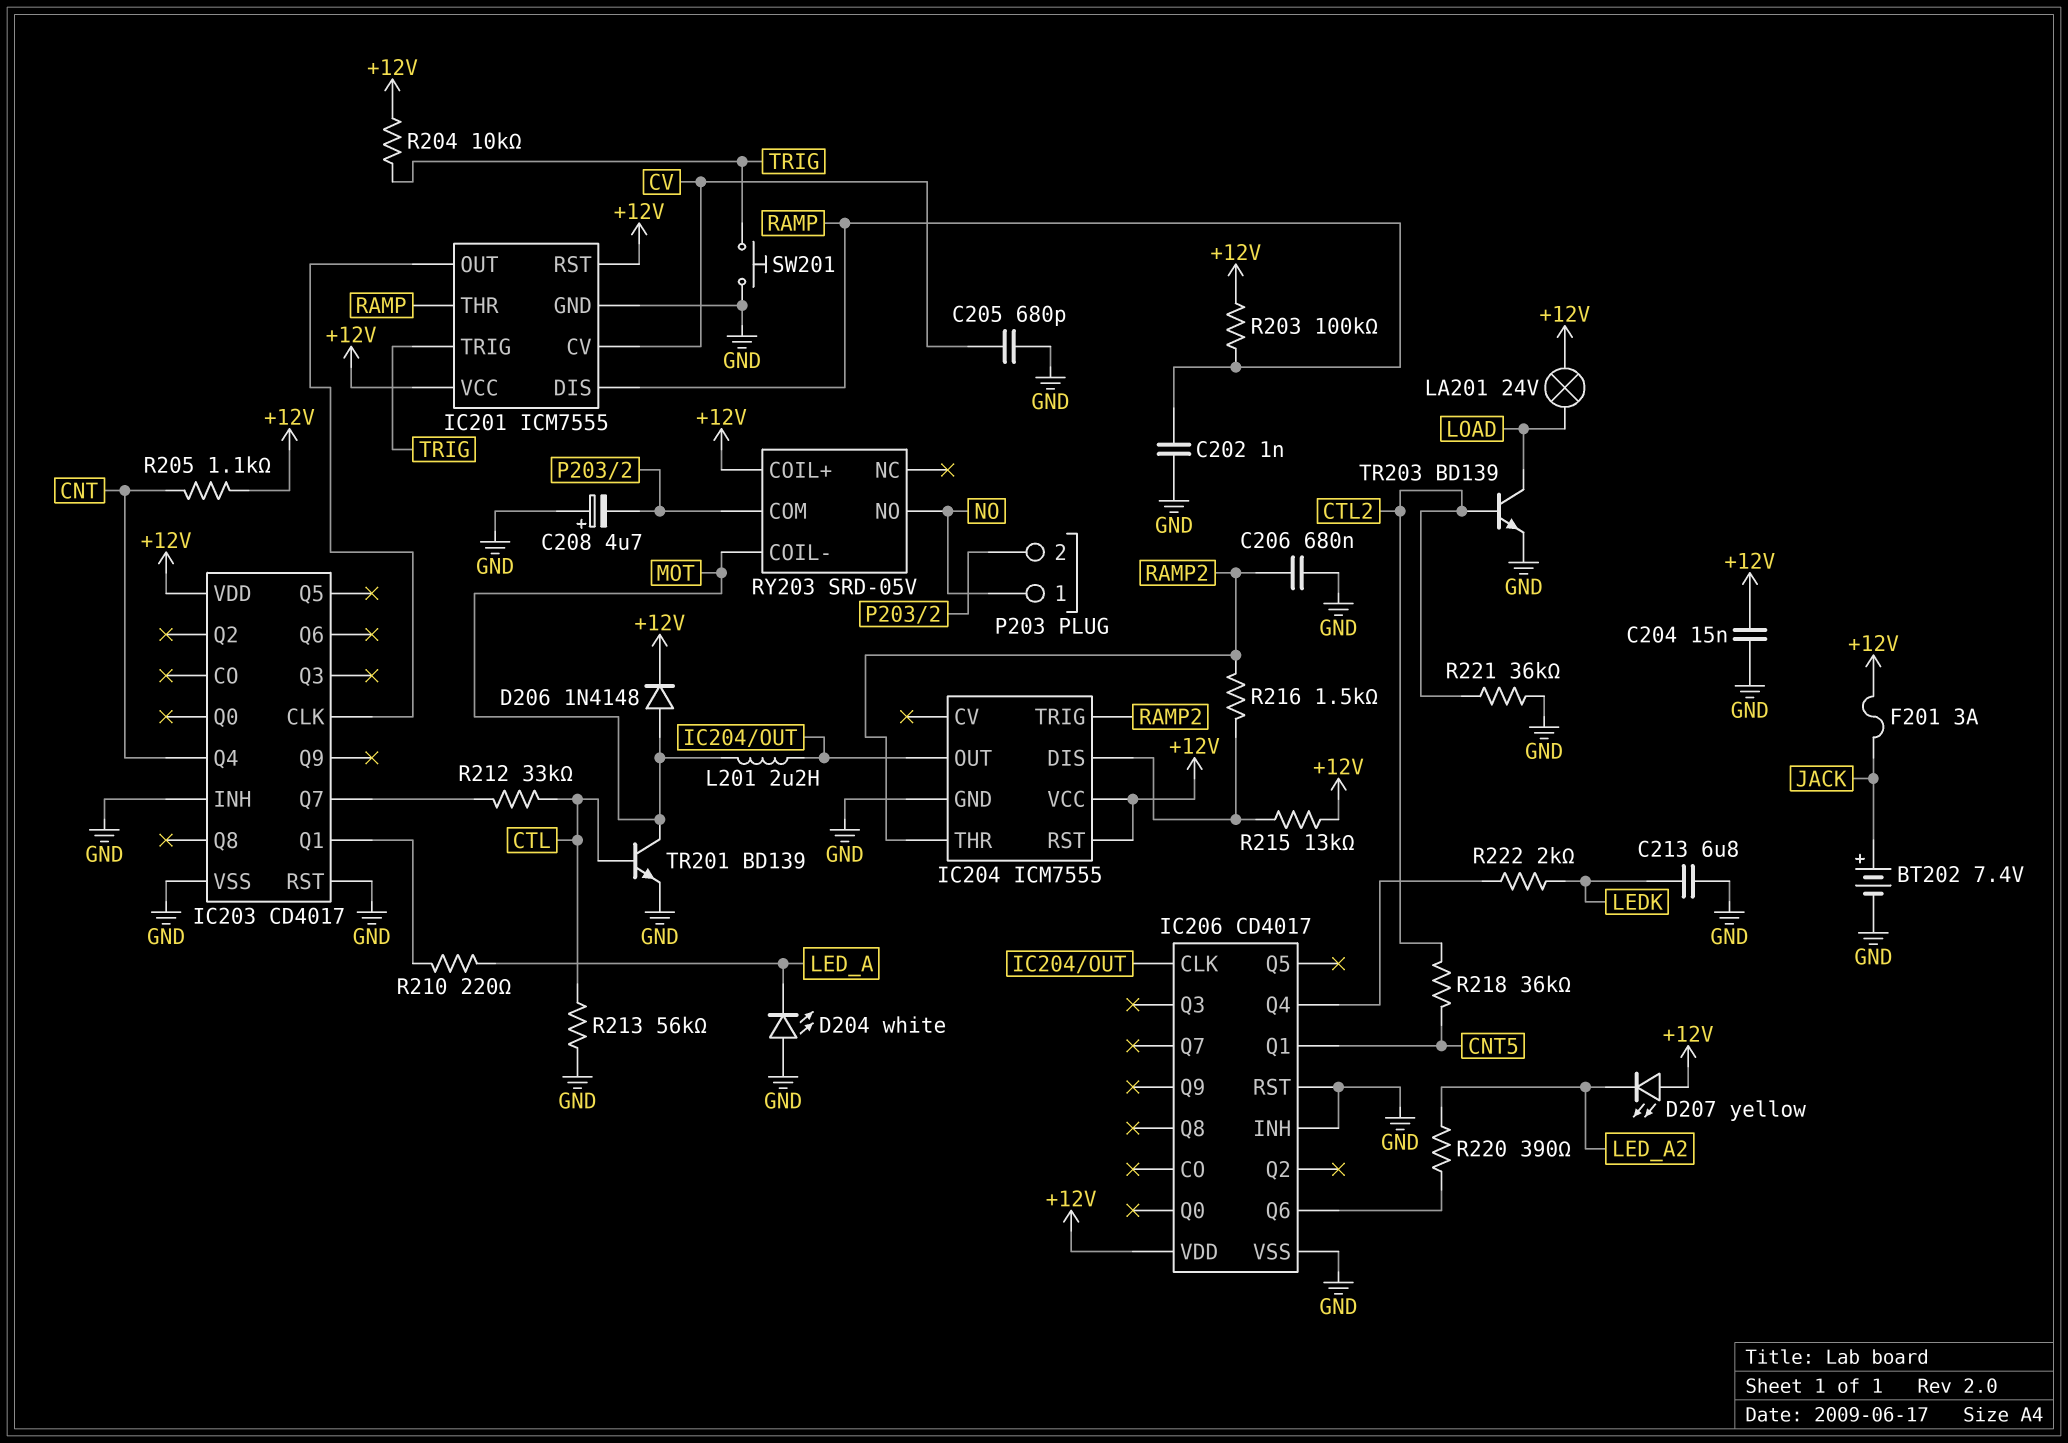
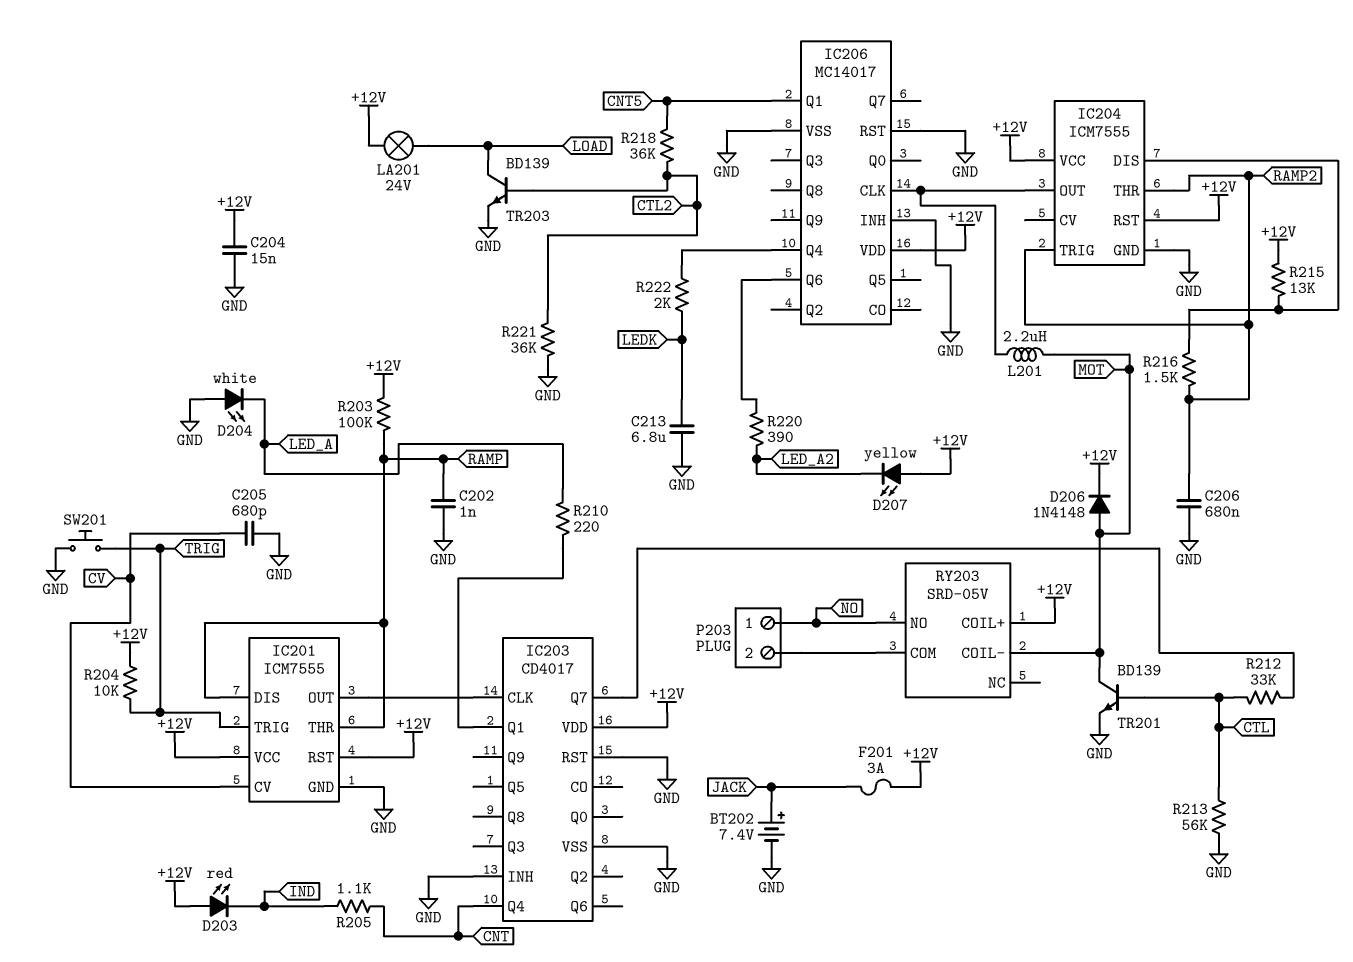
C208: 4.7uF (plus GND, minus P203/2) -> none
D203: none -> LED red (A +12V, K IND)
IC206: CD4017 -> MC14017
R205: 1.1k (+12V, CNT) -> 1.1k (CNT, IND)

